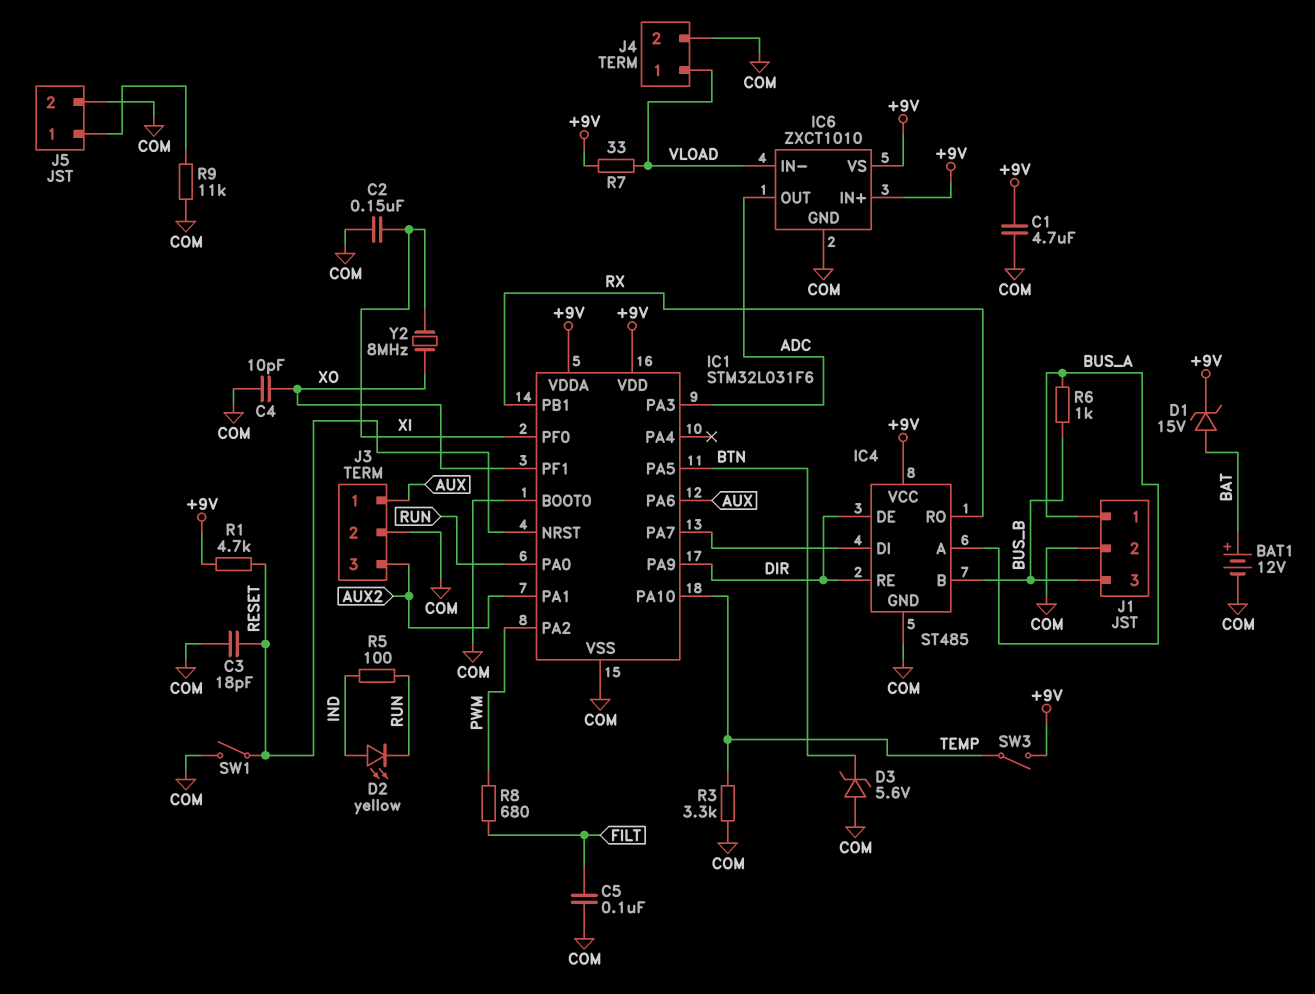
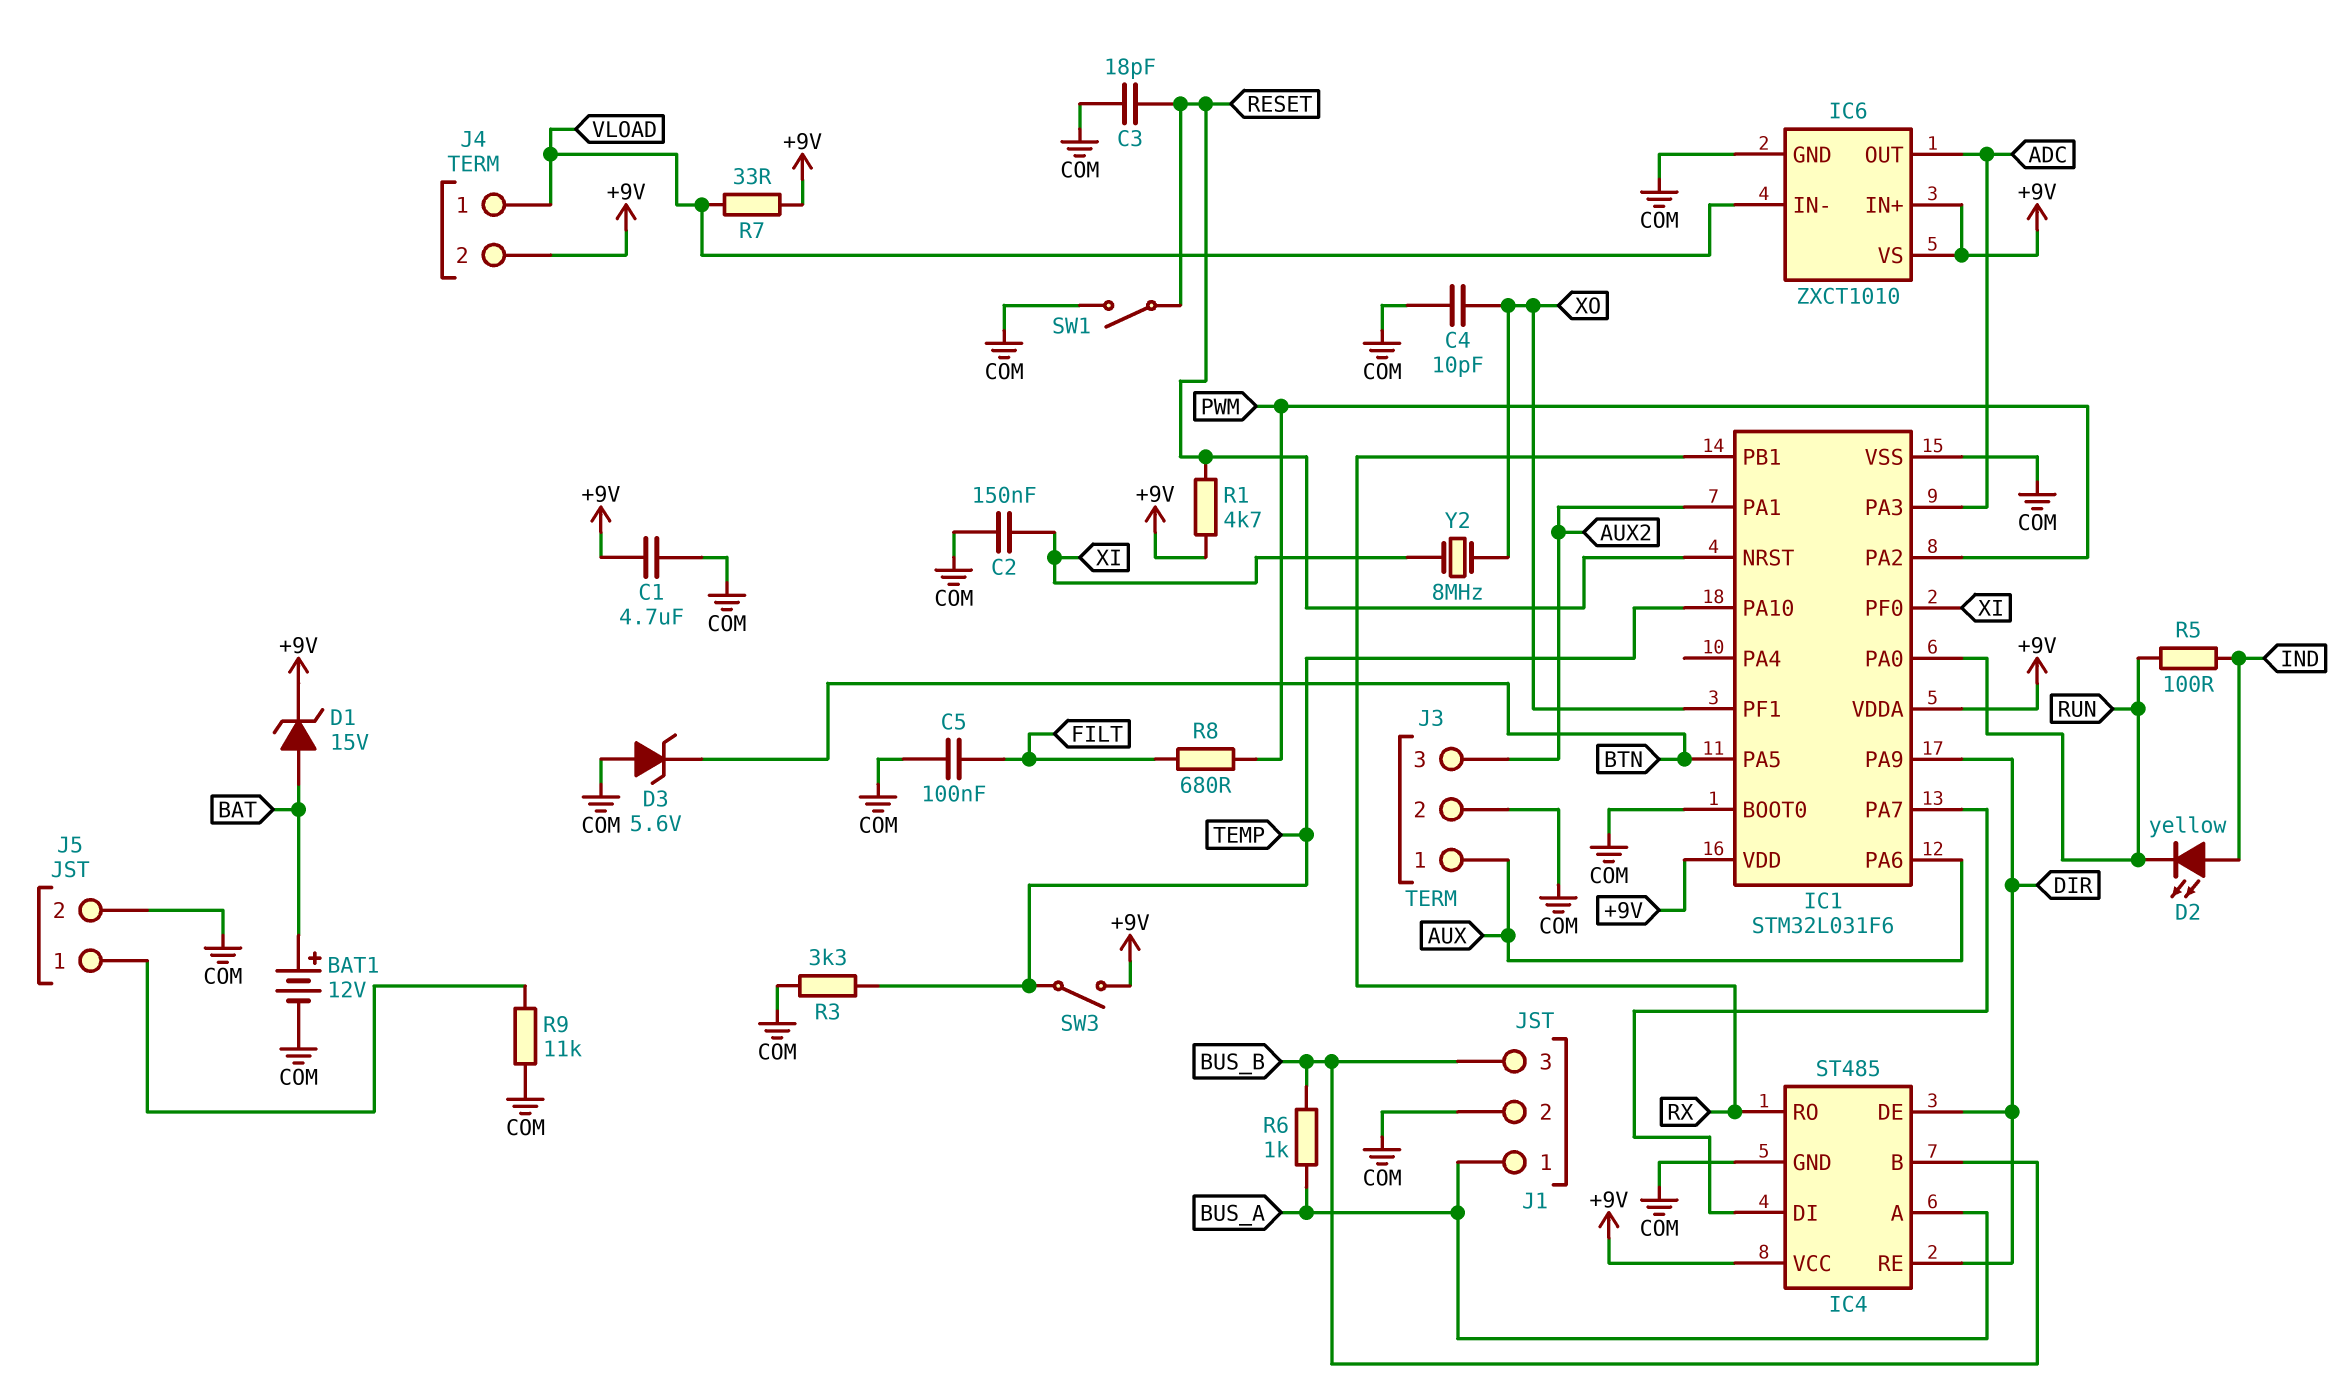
J4 pin 2: COM -> +9V

